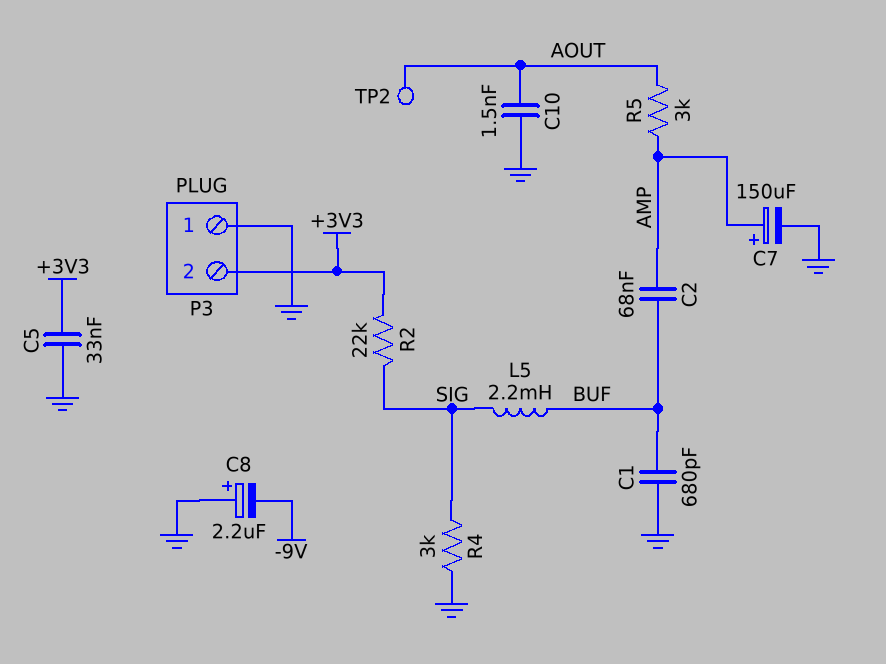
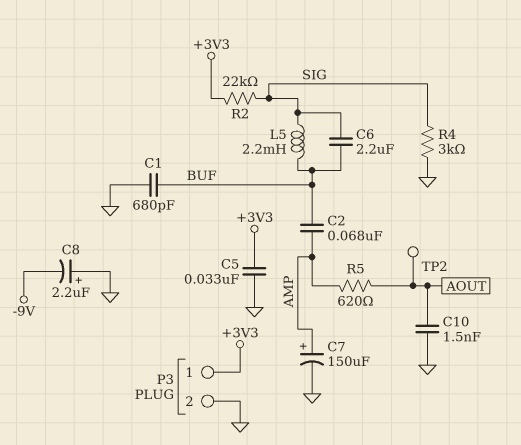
C6: none -> 2.2uF (BUF, SIG)
P3 pin 1: GND -> +3V3
P3 pin 2: +3V3 -> GND
R5: 3k (AMP, AOUT) -> 620 (AMP, AOUT)

